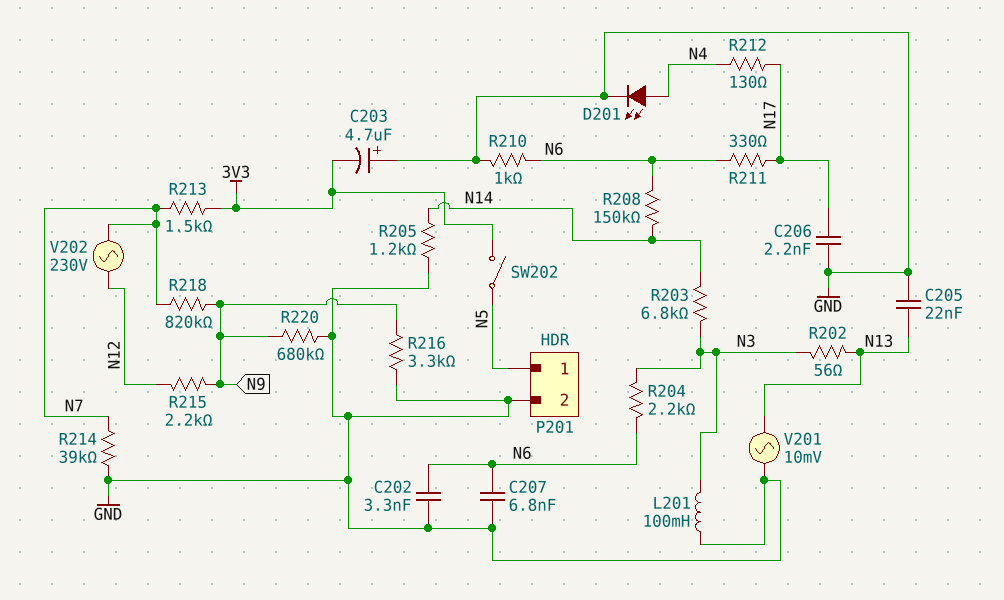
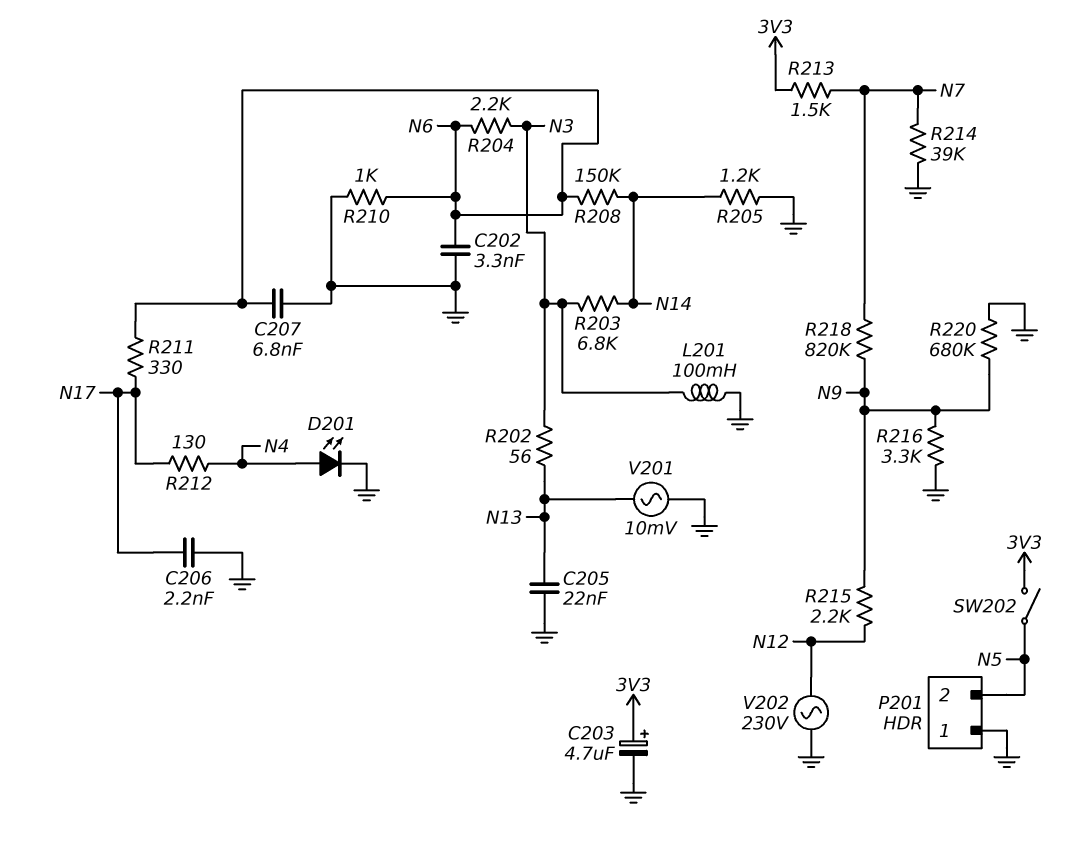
C203: 4.7uF (plus GND, minus 3V3) -> 4.7uF (plus 3V3, minus GND)
P201 pin 1: N5 -> GND
P201 pin 2: GND -> N5
V202: AC 230V (N7, N12) -> AC 230V (GND, N12)

